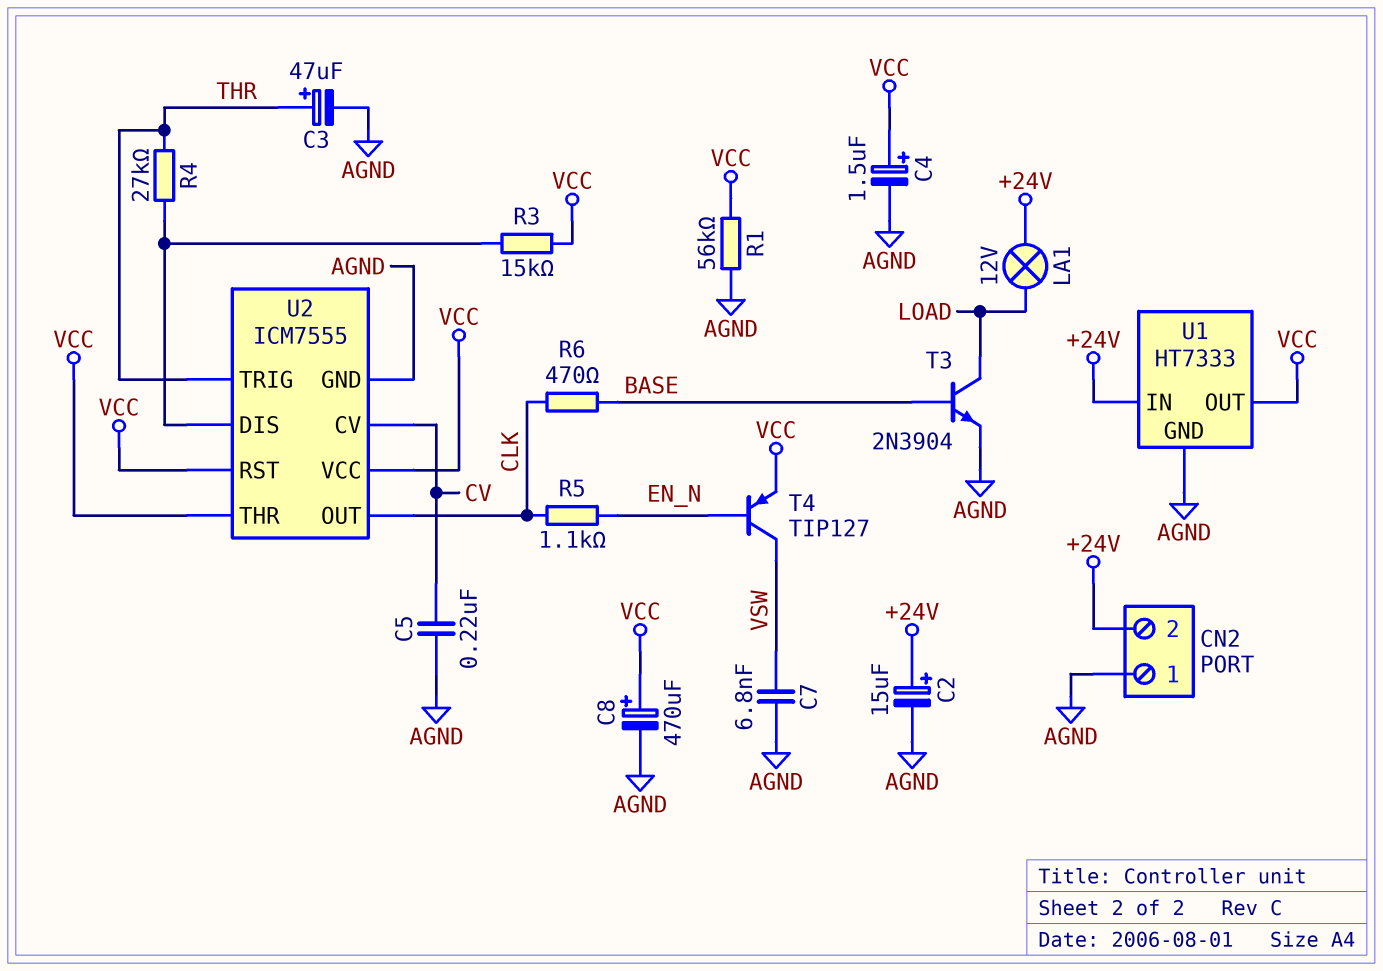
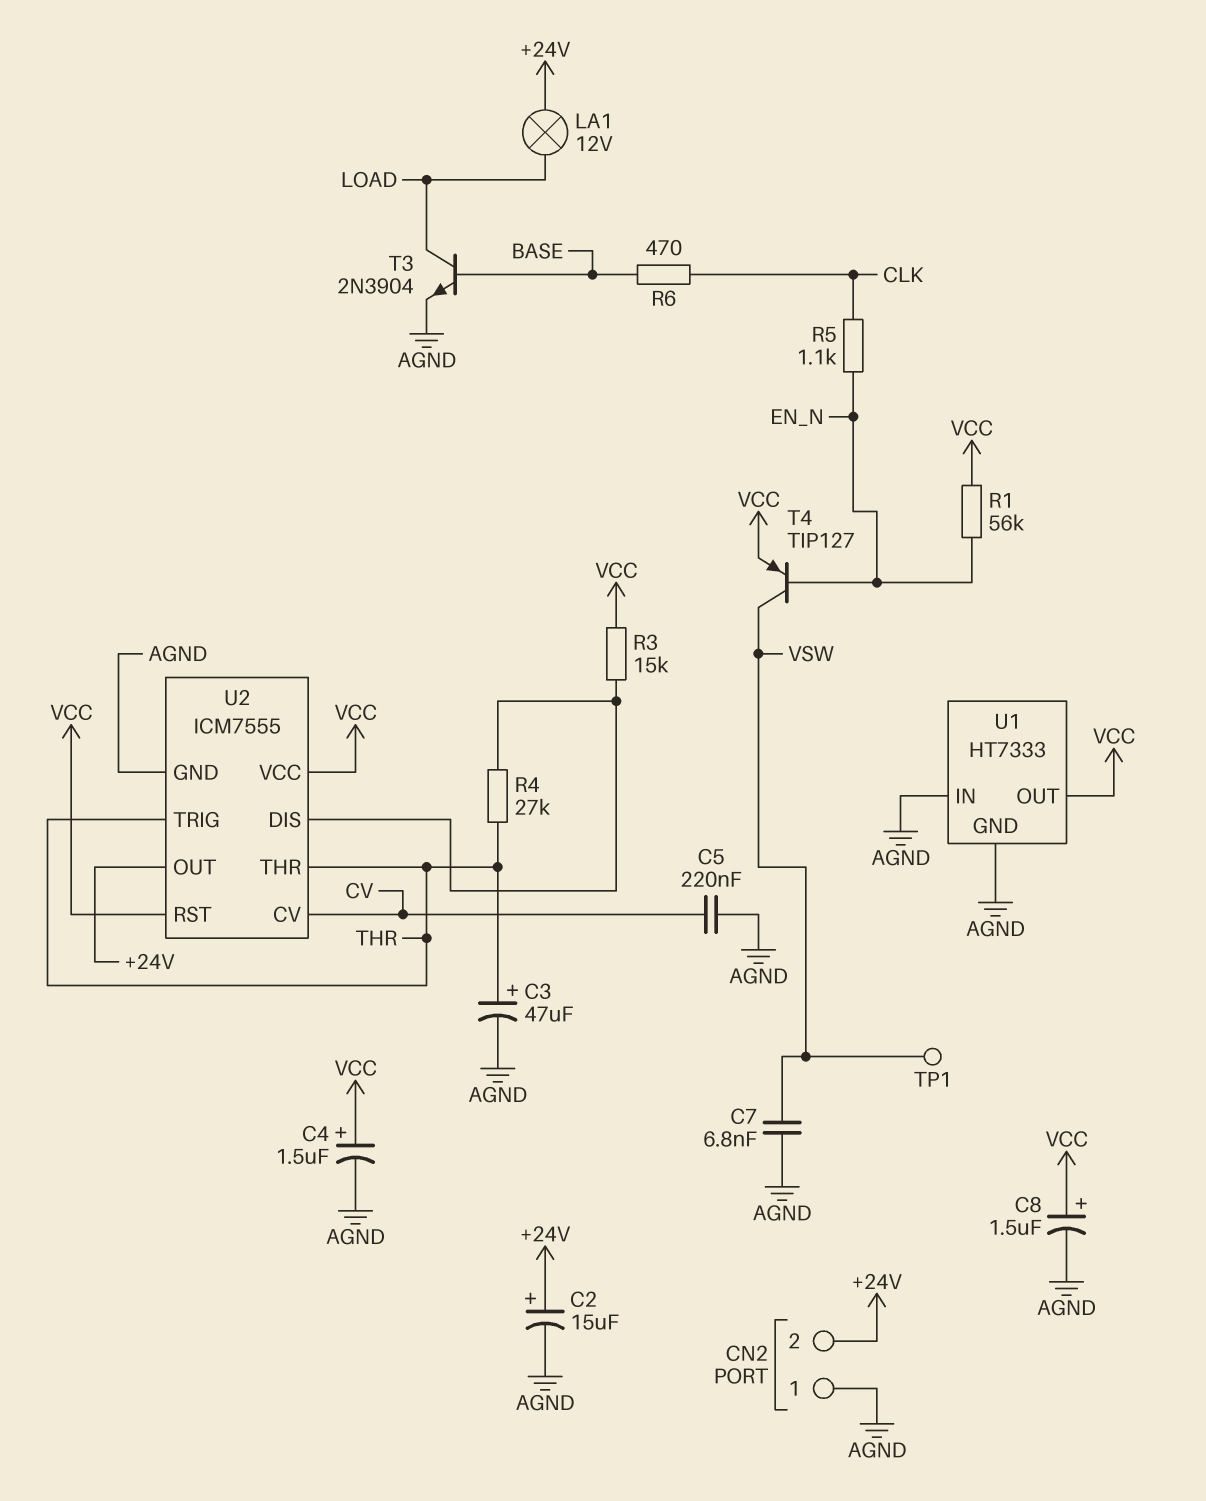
C8: 470uF (plus VCC, minus AGND) -> 1.5uF (plus VCC, minus AGND)
R1: 56k (AGND, VCC) -> 56k (EN_N, VCC)
TP1: none -> test point (VSW)
U1 pin IN: +24V -> AGND
U2 pin OUT: CLK -> +24V
U2 pin THR: VCC -> THR

